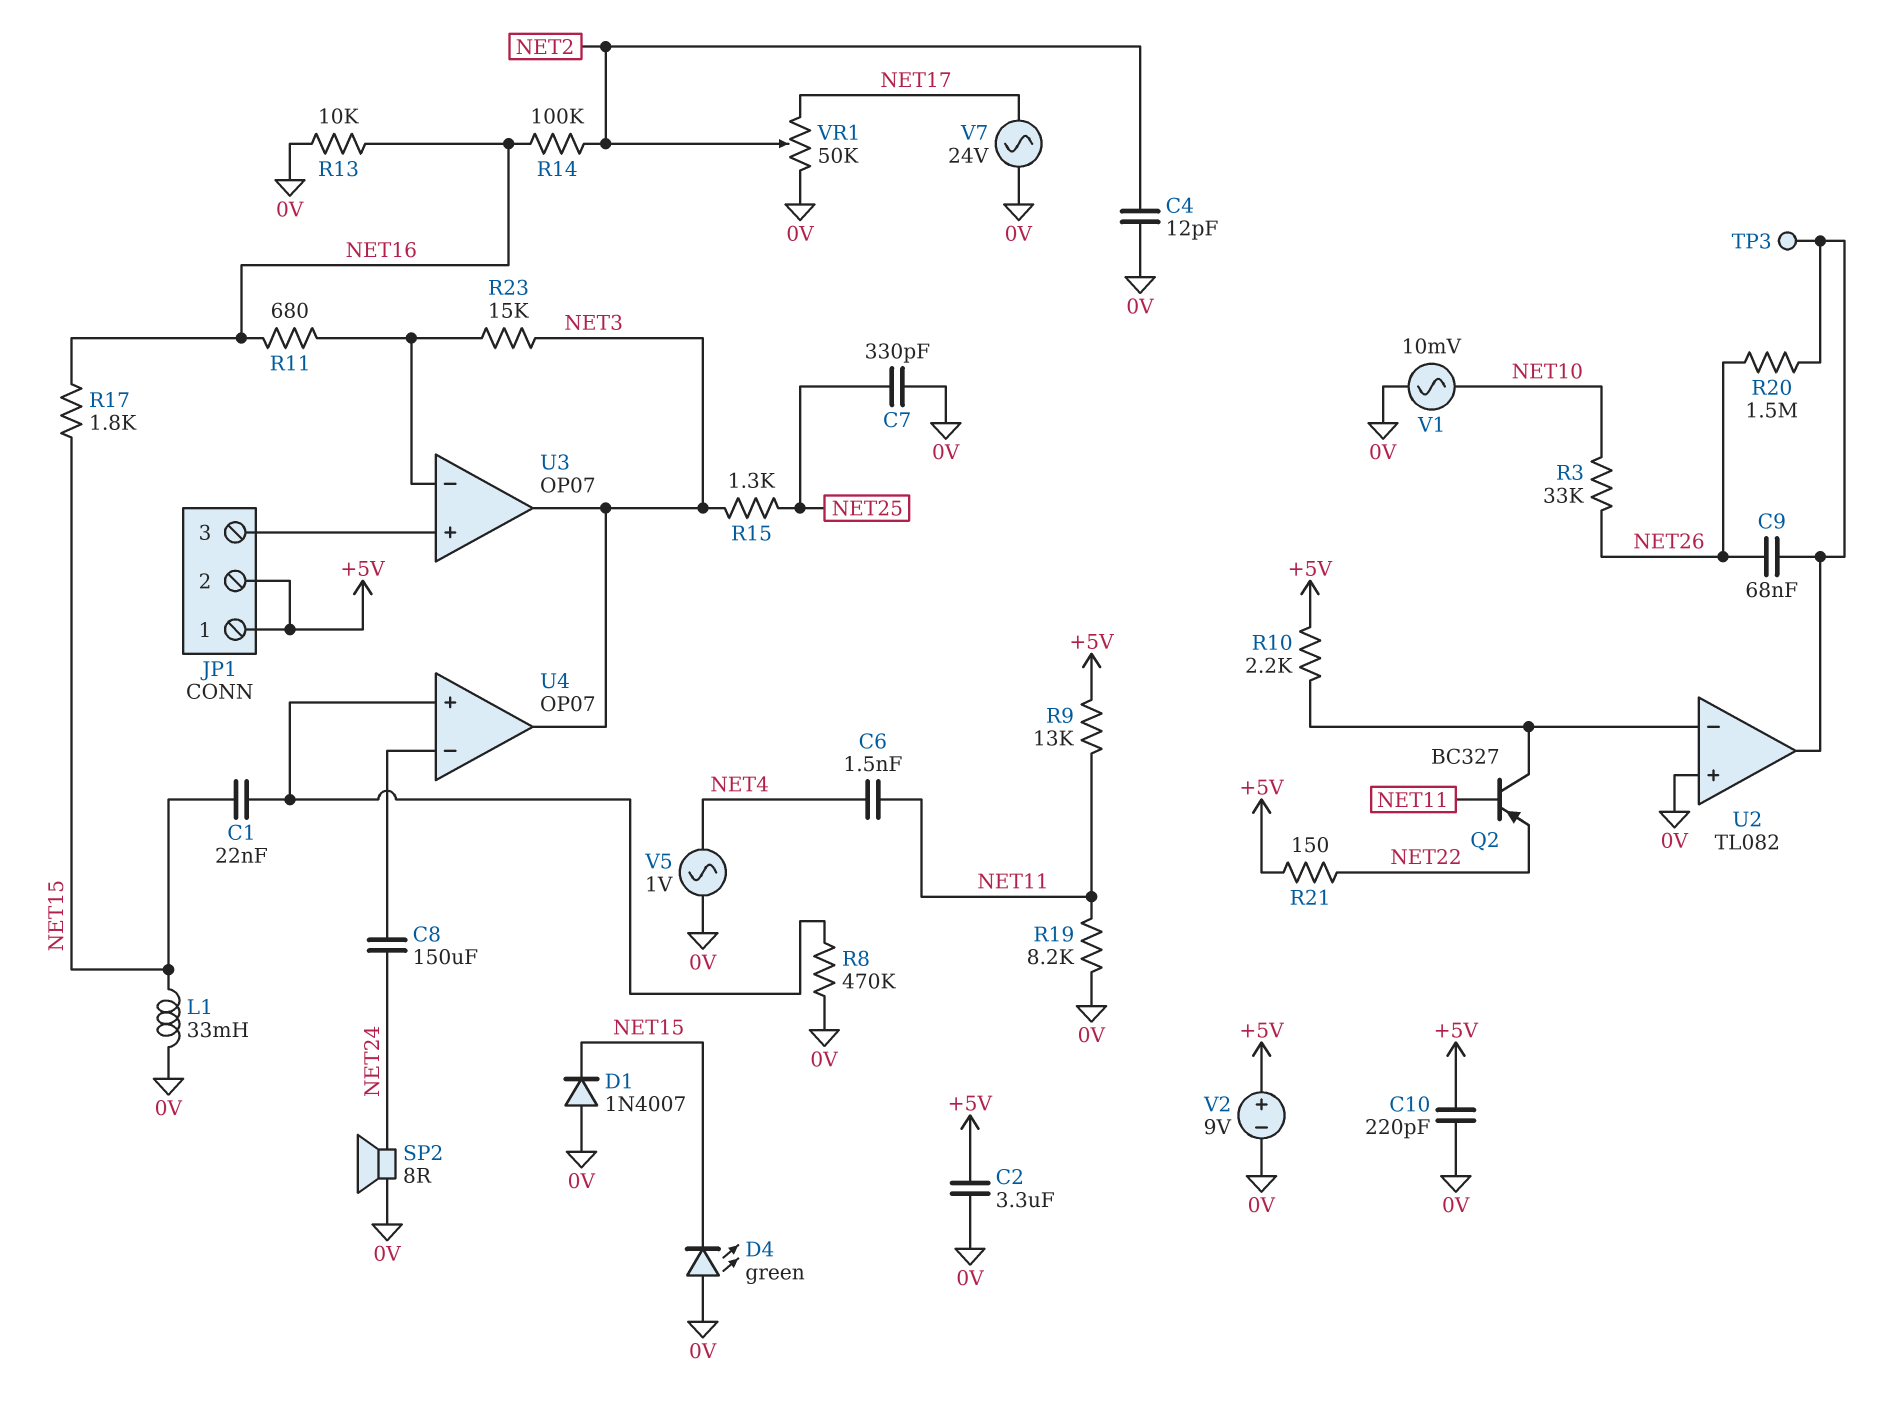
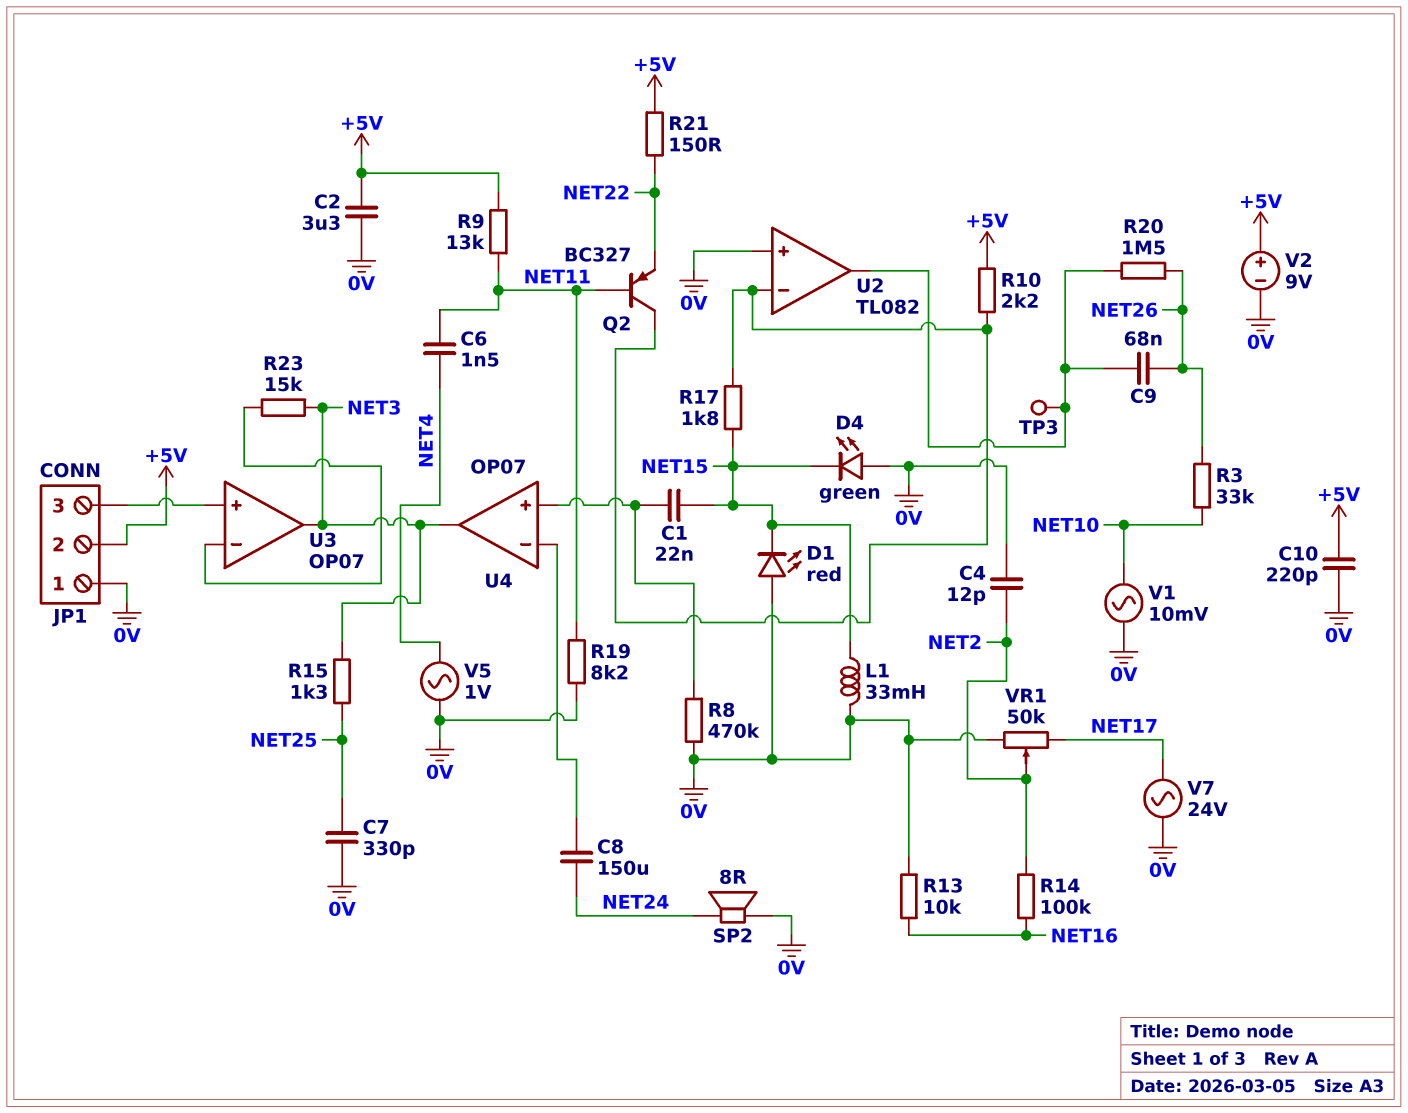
D1: diode 1N4007 (A 0V, K NET15) -> LED red (A 0V, K NET15)
JP1 pin 1: +5V -> 0V
R11: 680 (NET16, U3/in-) -> none
R17: 1.8k (NET15, NET16) -> 1.8k (NET15, U2/in-)

